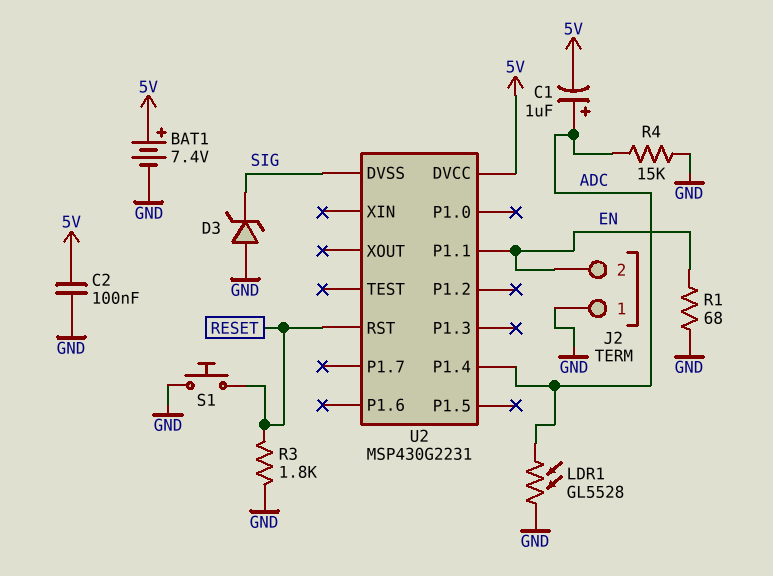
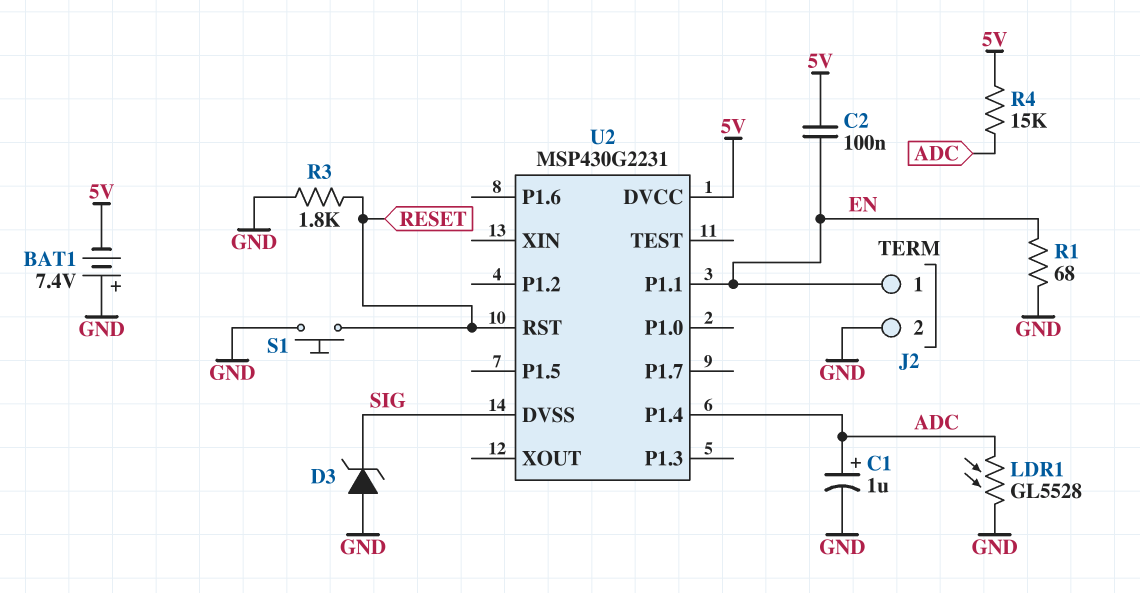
BAT1: 7.4V (plus 5V, minus GND) -> 7.4V (plus GND, minus 5V)
C1: 1uF (plus ADC, minus 5V) -> 1uF (plus ADC, minus GND)
C2: 100nF (5V, GND) -> 100nF (5V, EN)
J2 pin 1: GND -> EN
J2 pin 2: EN -> GND
R4: 15k (ADC, GND) -> 15k (5V, ADC)

